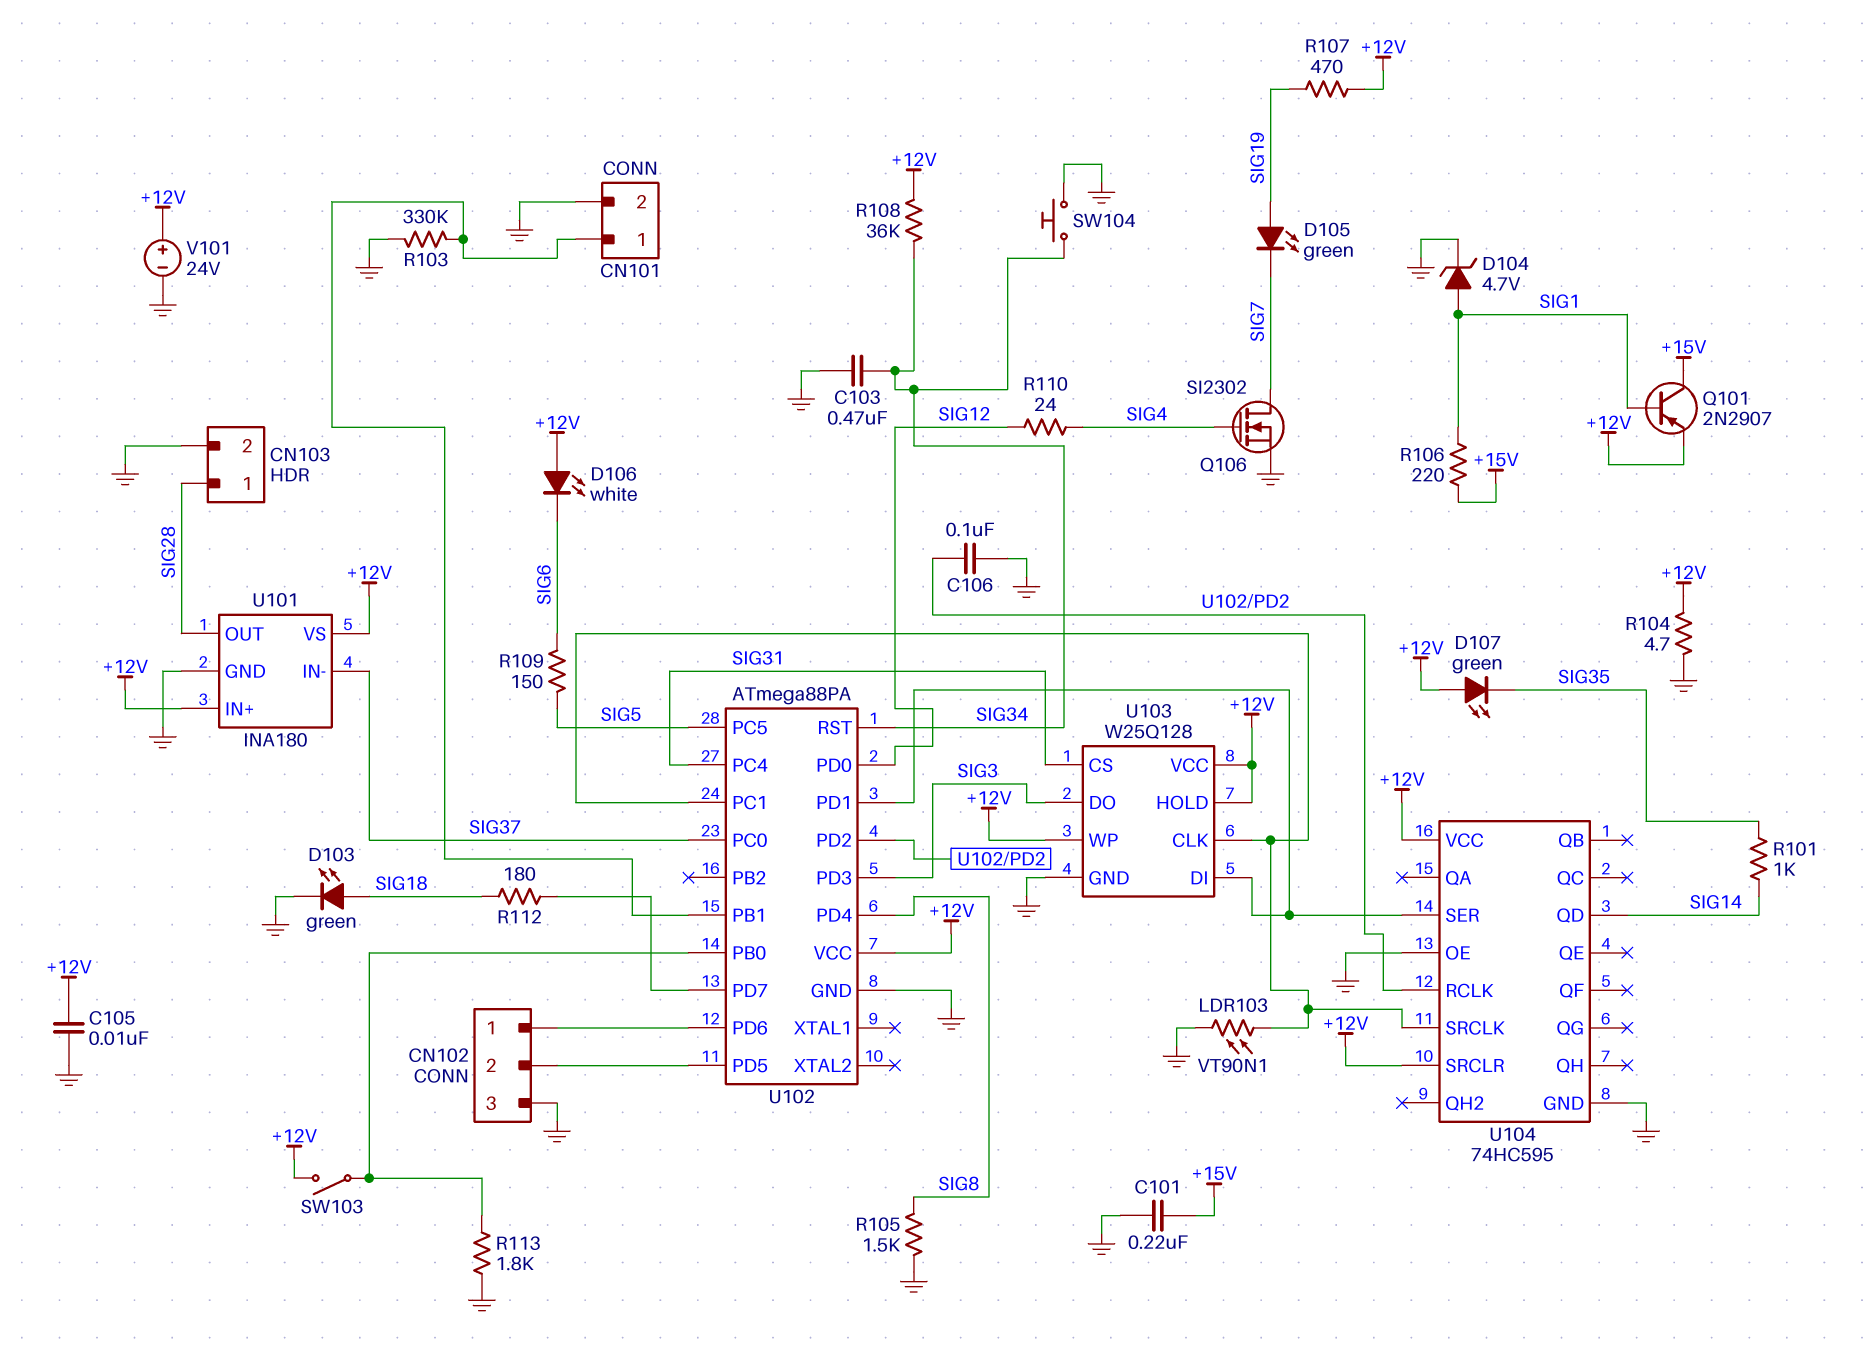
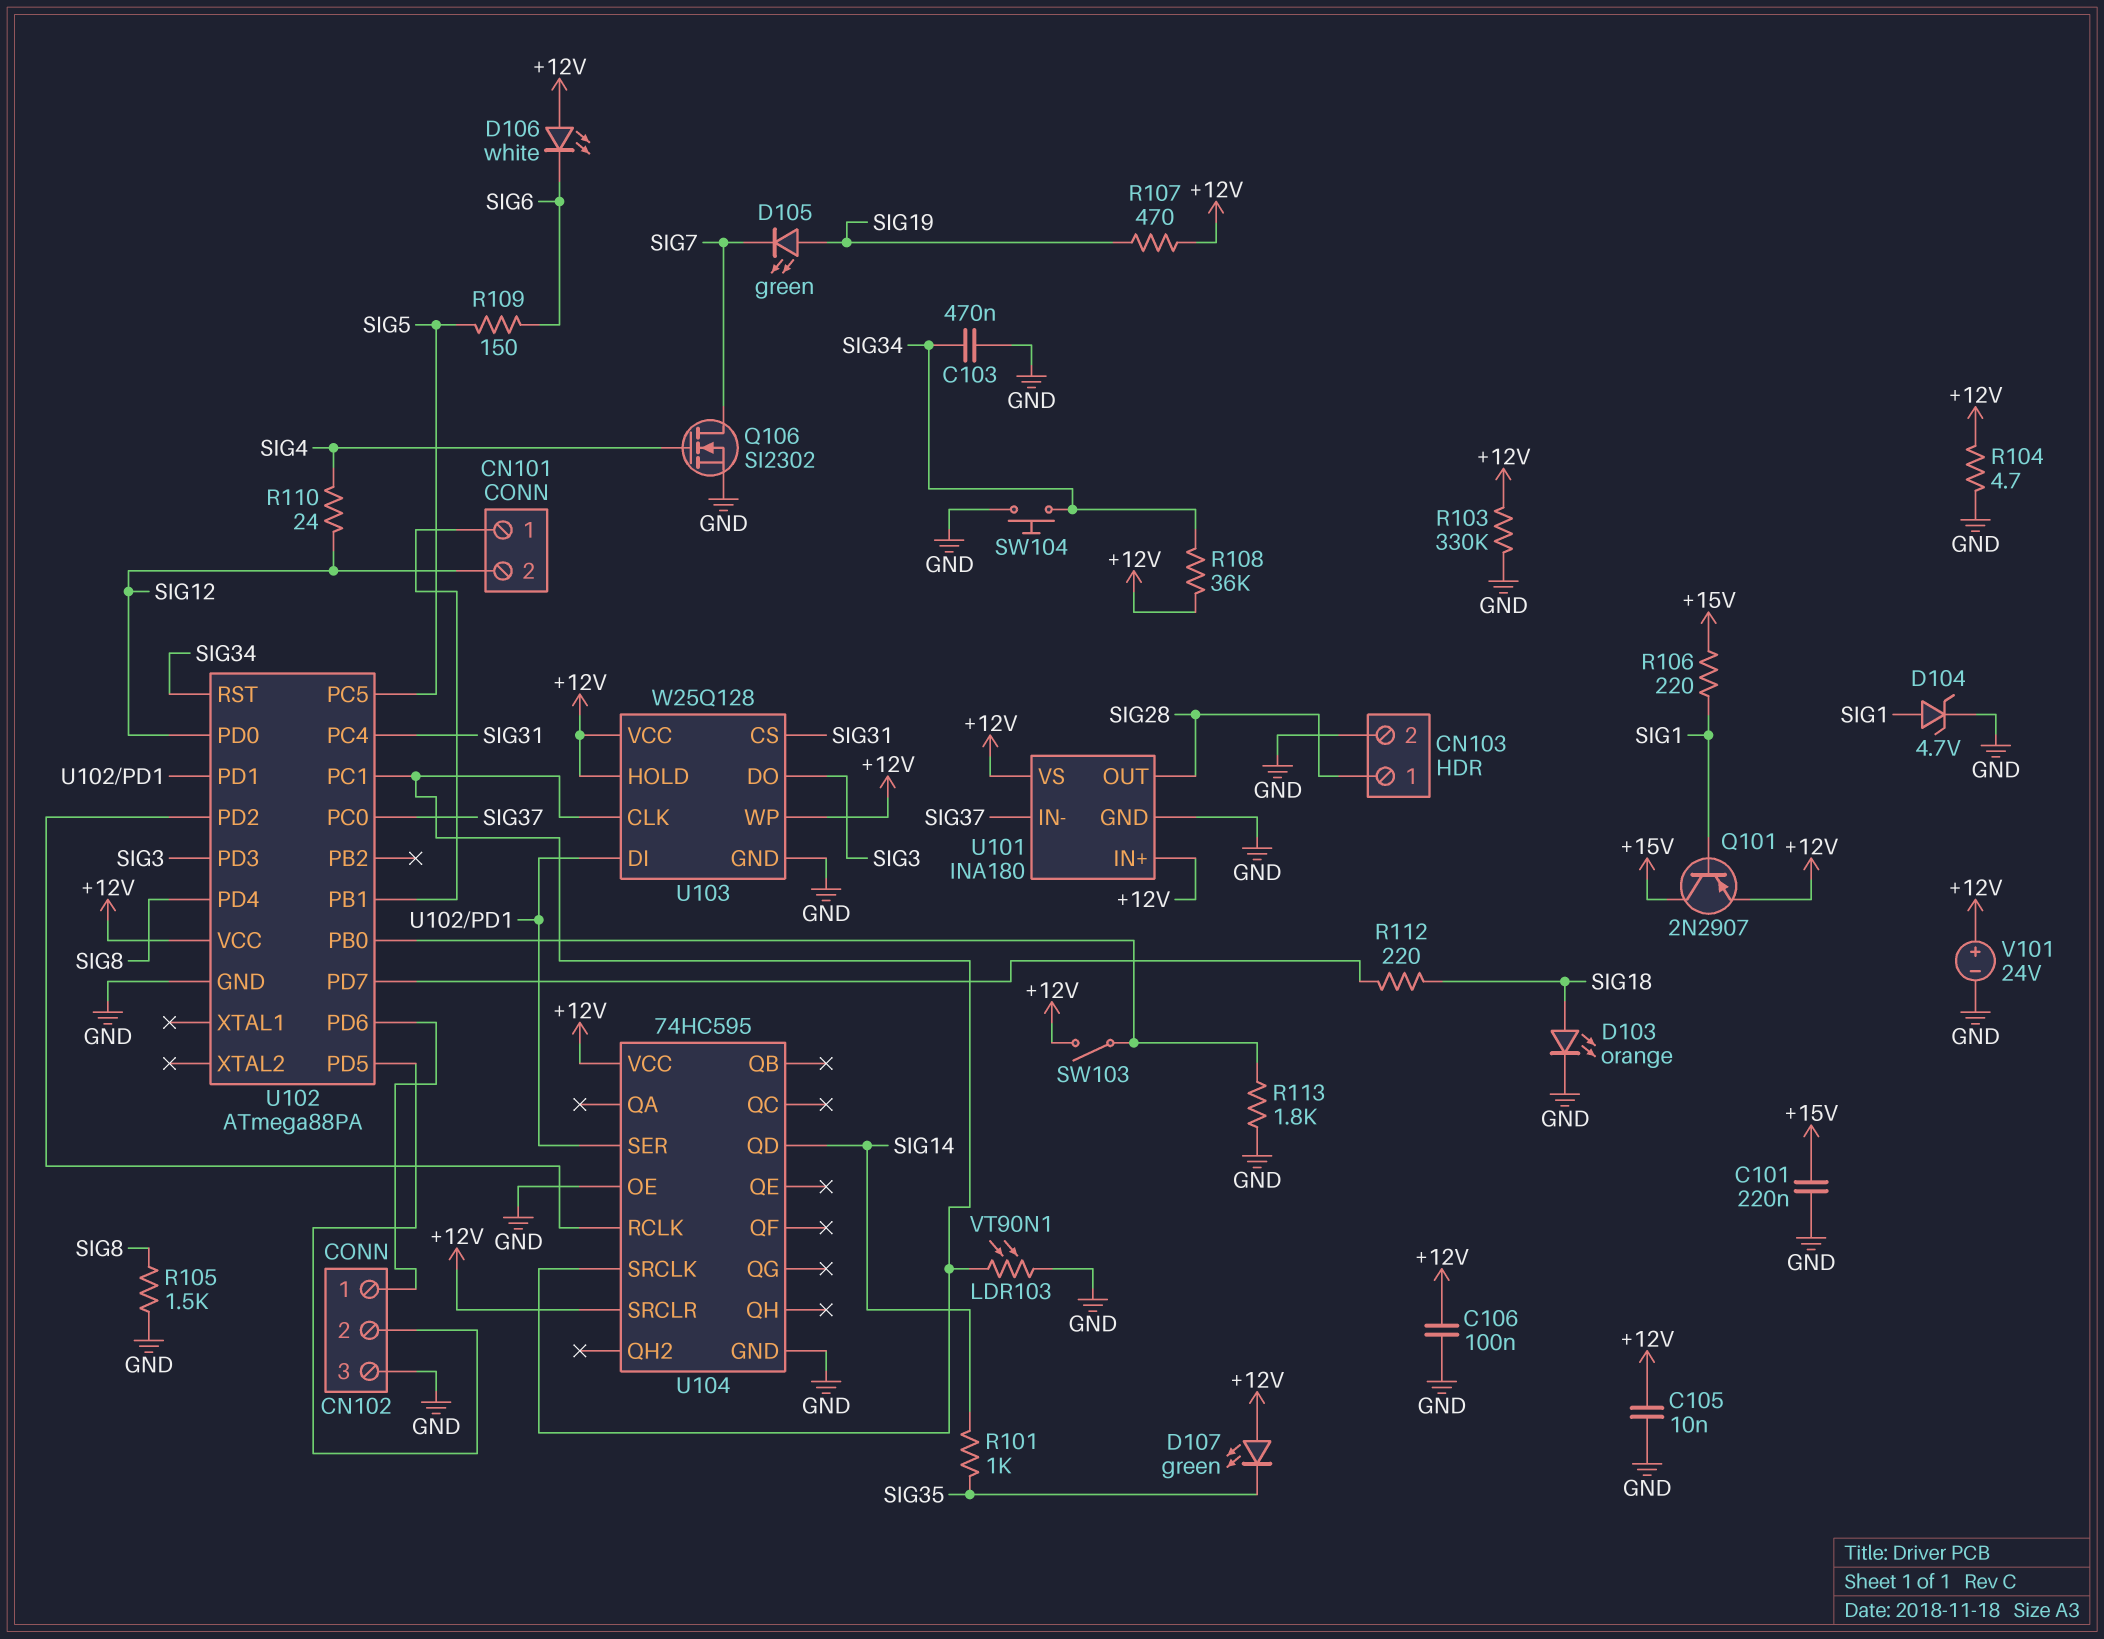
C106: 100nF (GND, U102/PD2) -> 100nF (+12V, GND)
CN101 pin 2: GND -> SIG12
D103: LED green (A SIG18, K GND) -> LED orange (A SIG18, K GND)
R103: 330k (CN101/1, GND) -> 330k (+12V, GND)
R112: 180 (SIG18, U102/PD7) -> 220 (SIG18, U102/PD7)

